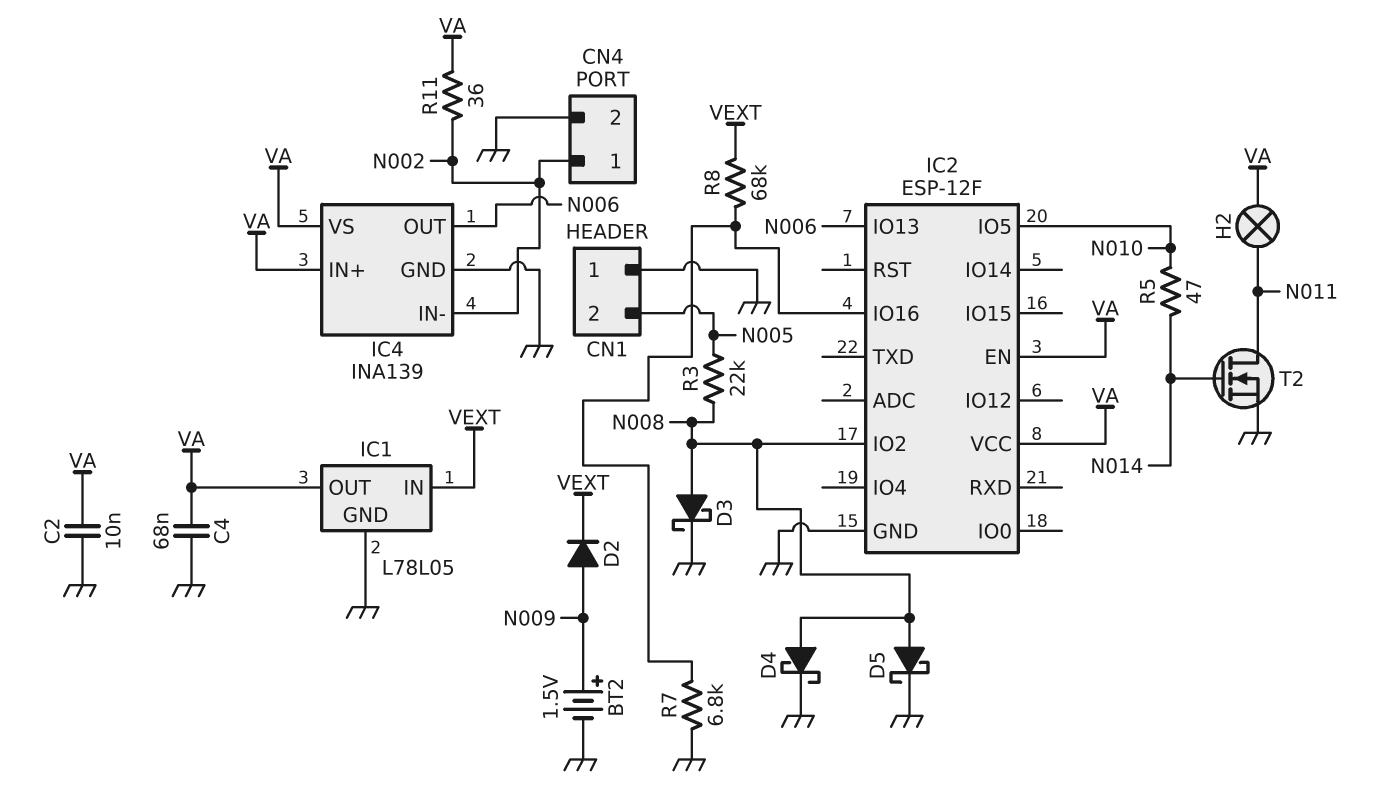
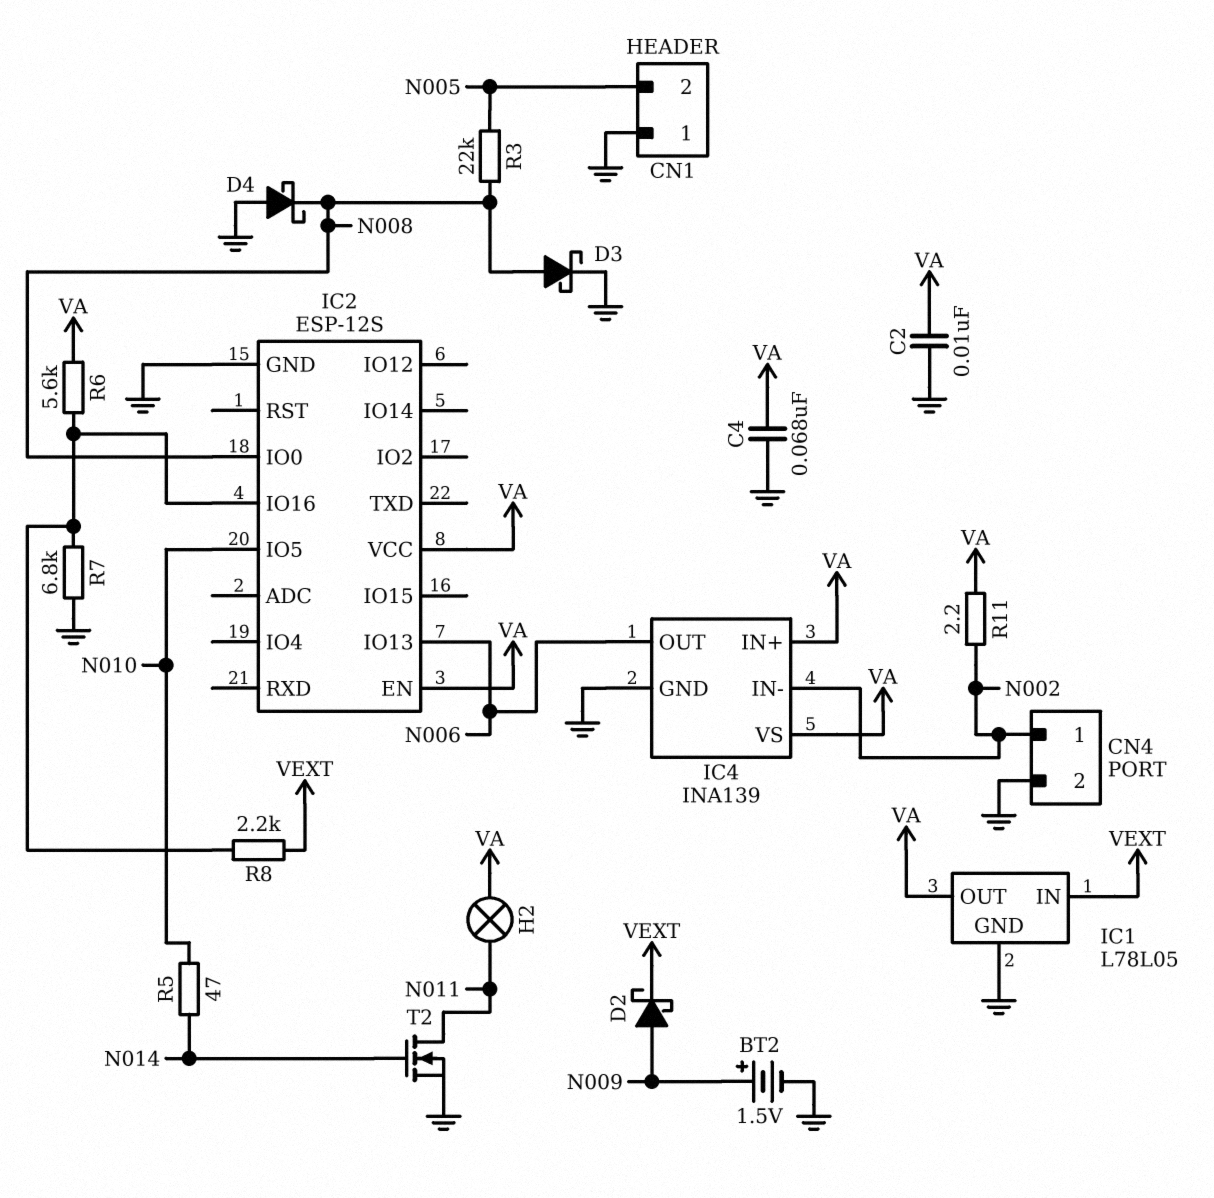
D2: diode (A N009, K VEXT) -> schottky (A N009, K VEXT)
D4: schottky (A N008, K GND) -> schottky (A GND, K N008)
D5: schottky (A N008, K GND) -> none
IC2: ESP-12F -> ESP-12S
IC2 pin IO0: none -> N008
IC2 pin IO2: N008 -> none
R6: none -> 5.6k (IC2/IO16, VA)
R8: 68k (IC2/IO16, VEXT) -> 2.2k (IC2/IO16, VEXT)
R11: 36 (N002, VA) -> 2.2 (N002, VA)

